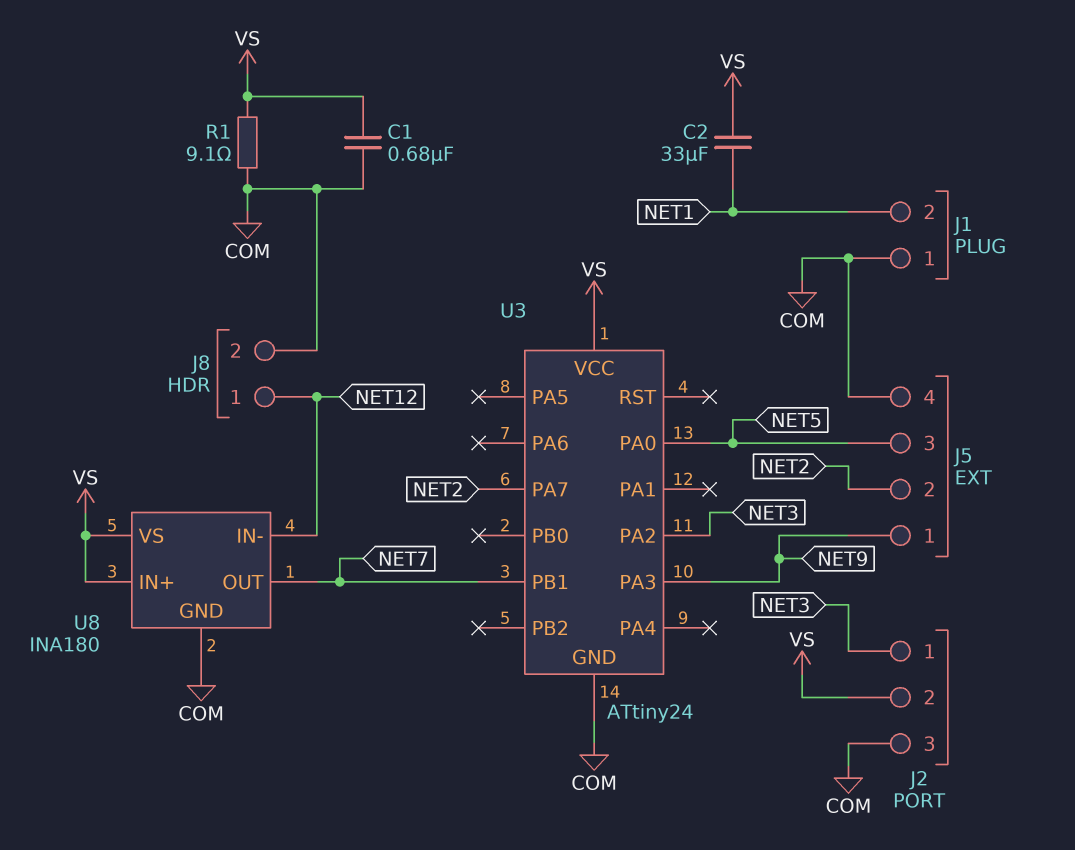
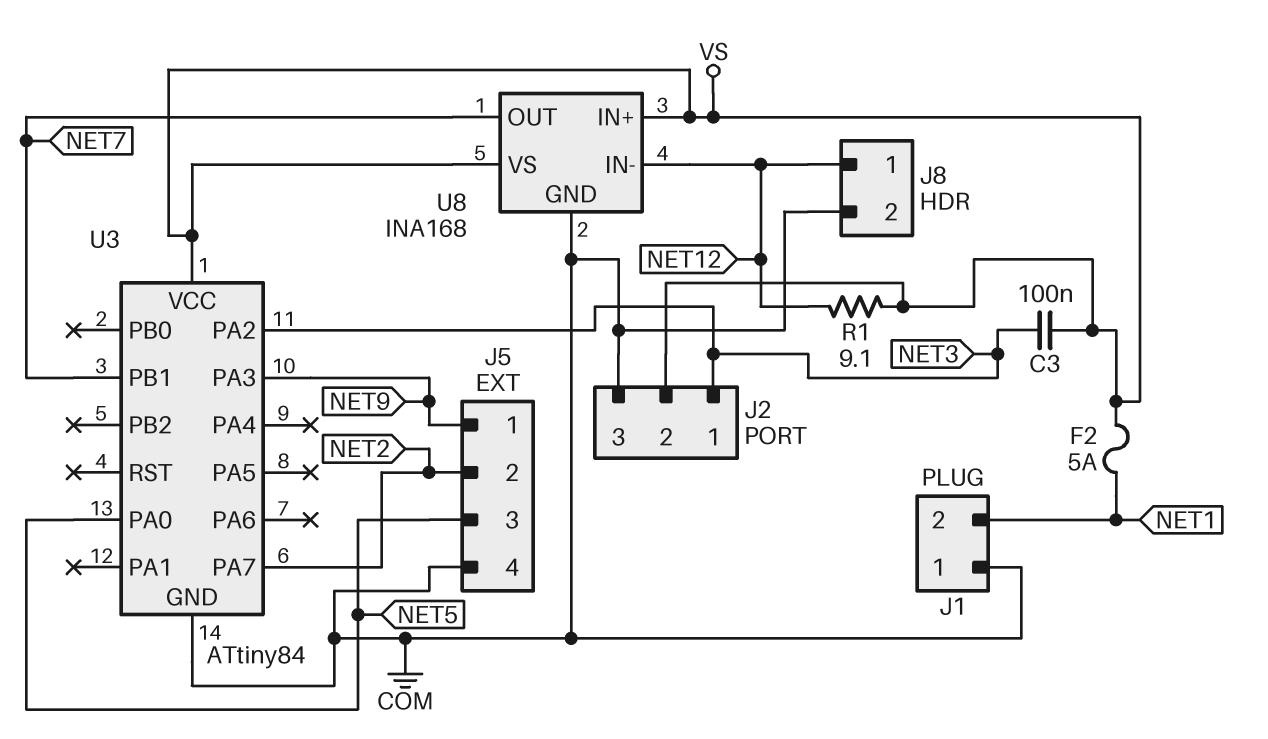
C1: 680nF (COM, VS) -> none
C2: 33uF (NET1, VS) -> none
C3: none -> 100nF (NET3, VS)
F2: none -> 5A (NET1, VS)
R1: 9.1 (COM, VS) -> 9.1 (NET12, VS)
U3: ATtiny24 -> ATtiny84
U8: INA180 -> INA168

